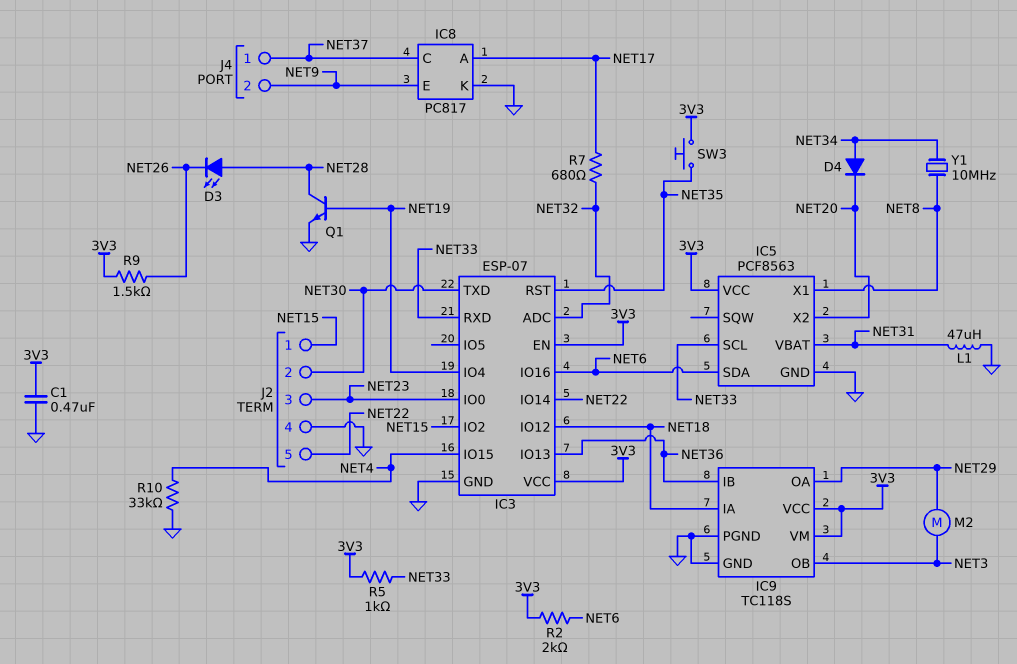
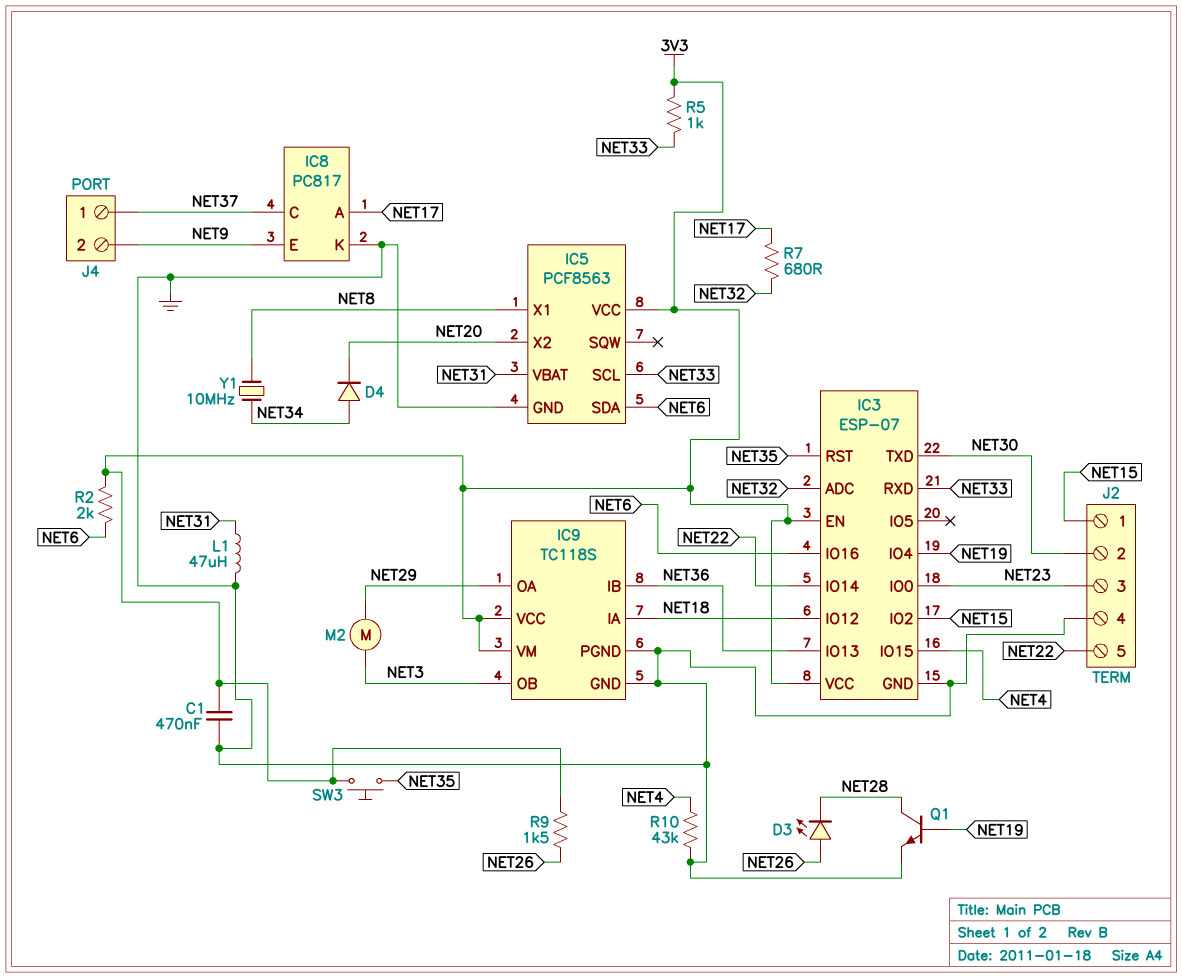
D3: LED (A NET28, K NET26) -> LED (A NET26, K NET28)
R10: 33k (GND, NET4) -> 43k (GND, NET4)

